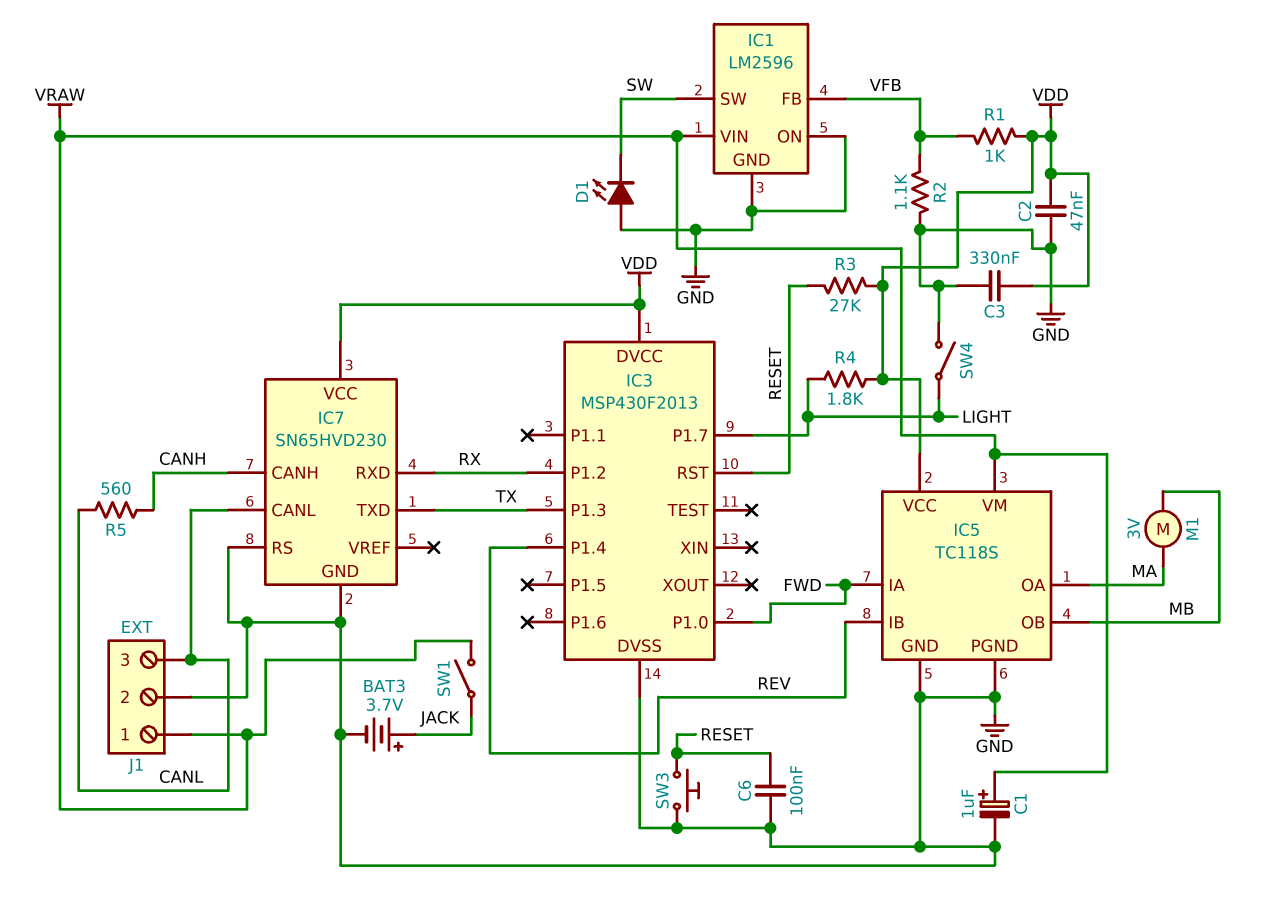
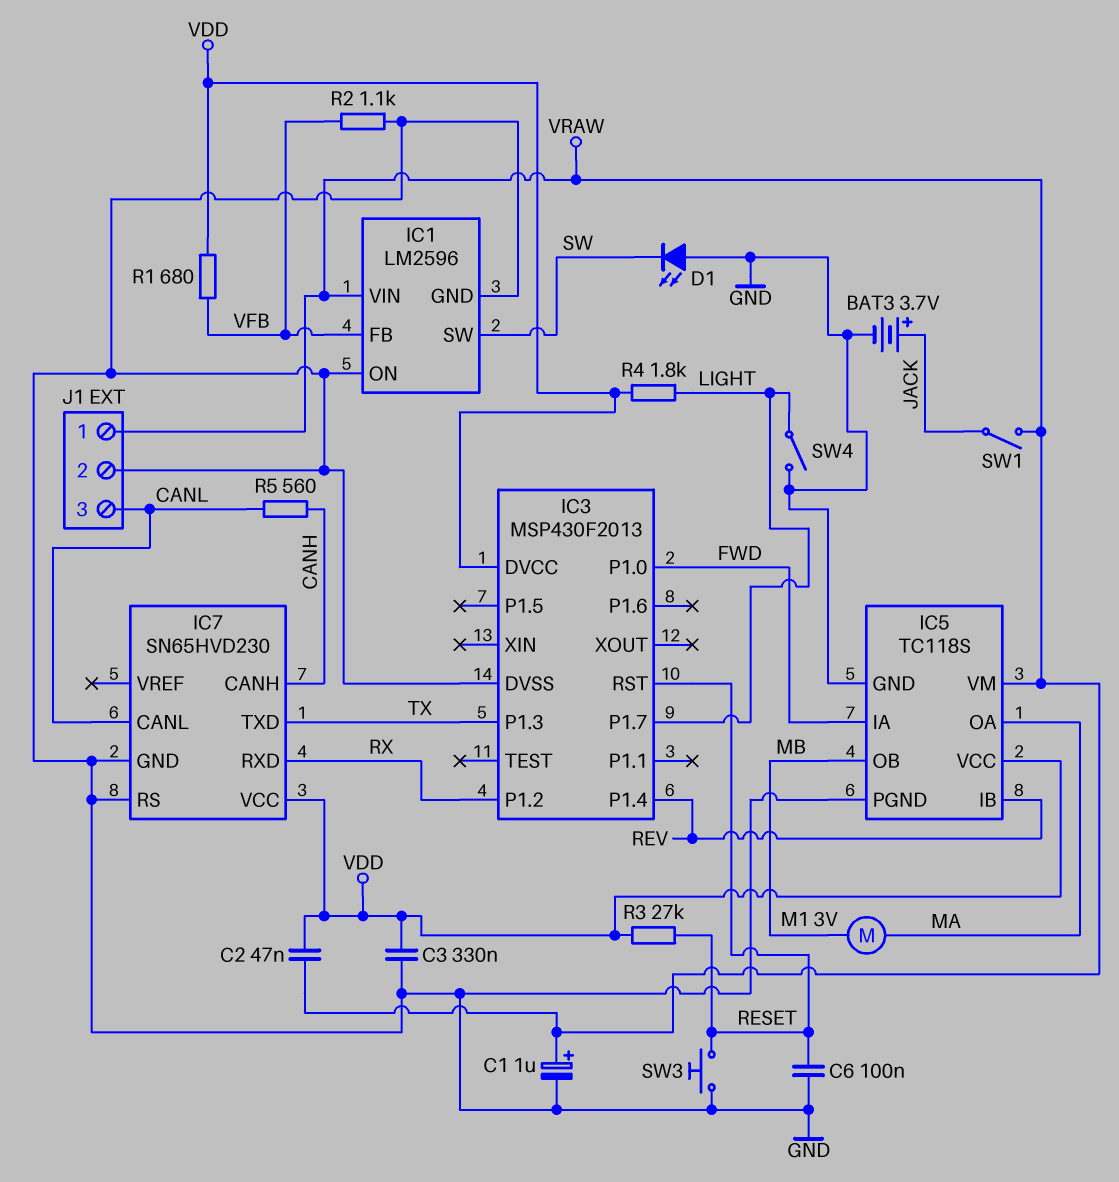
C2: 47nF (GND, VDD) -> 47nF (VDD, VRAW)
R1: 1k (VDD, VFB) -> 680 (VDD, VFB)

